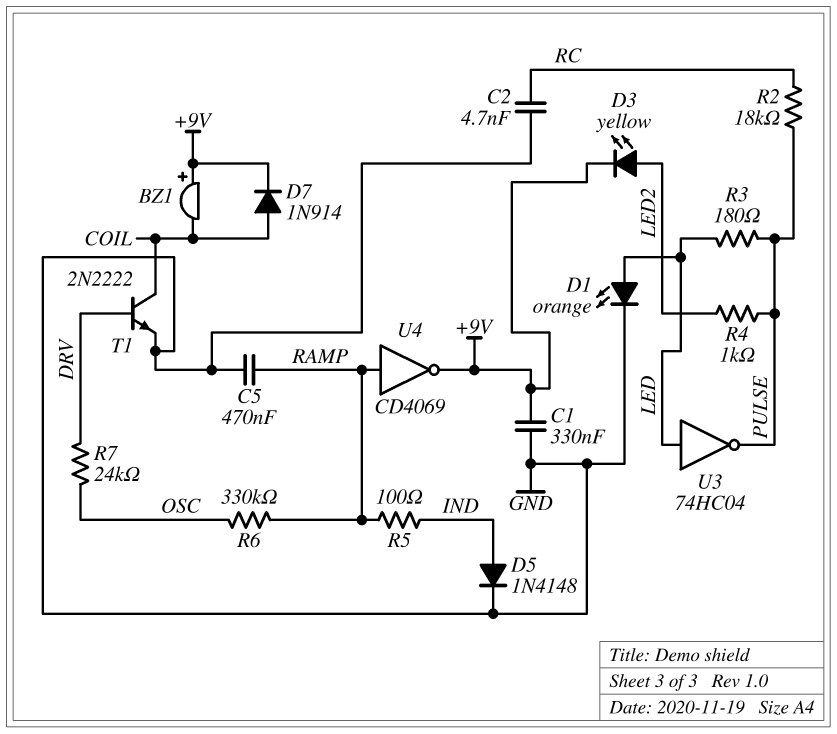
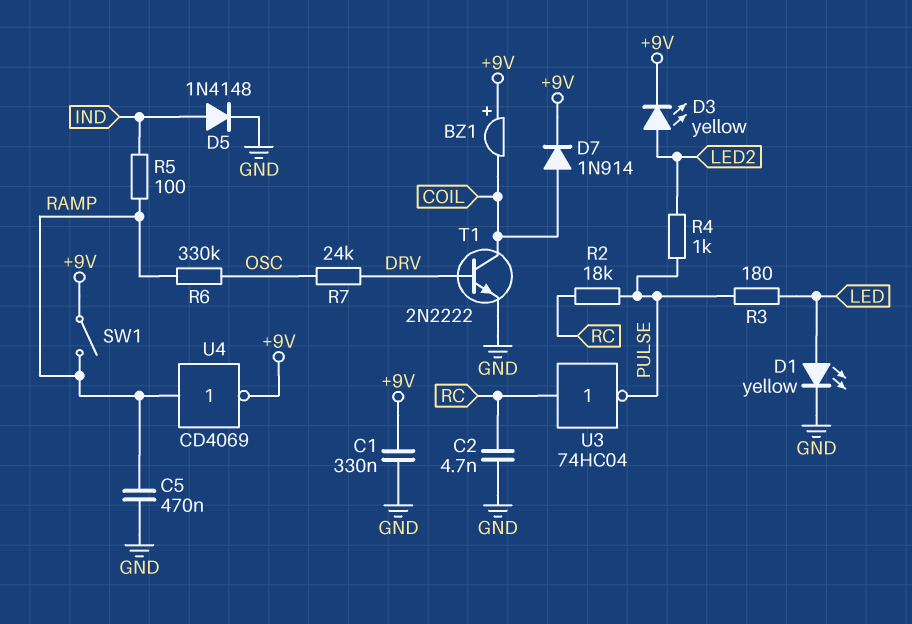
D1: LED orange (A LED, K GND) -> LED yellow (A LED, K GND)
SW1: none -> switch (+9V, RAMP)
U3: NOT 74HC04 (in LED, out PULSE) -> NOT 74HC04 (in RC, out PULSE)

